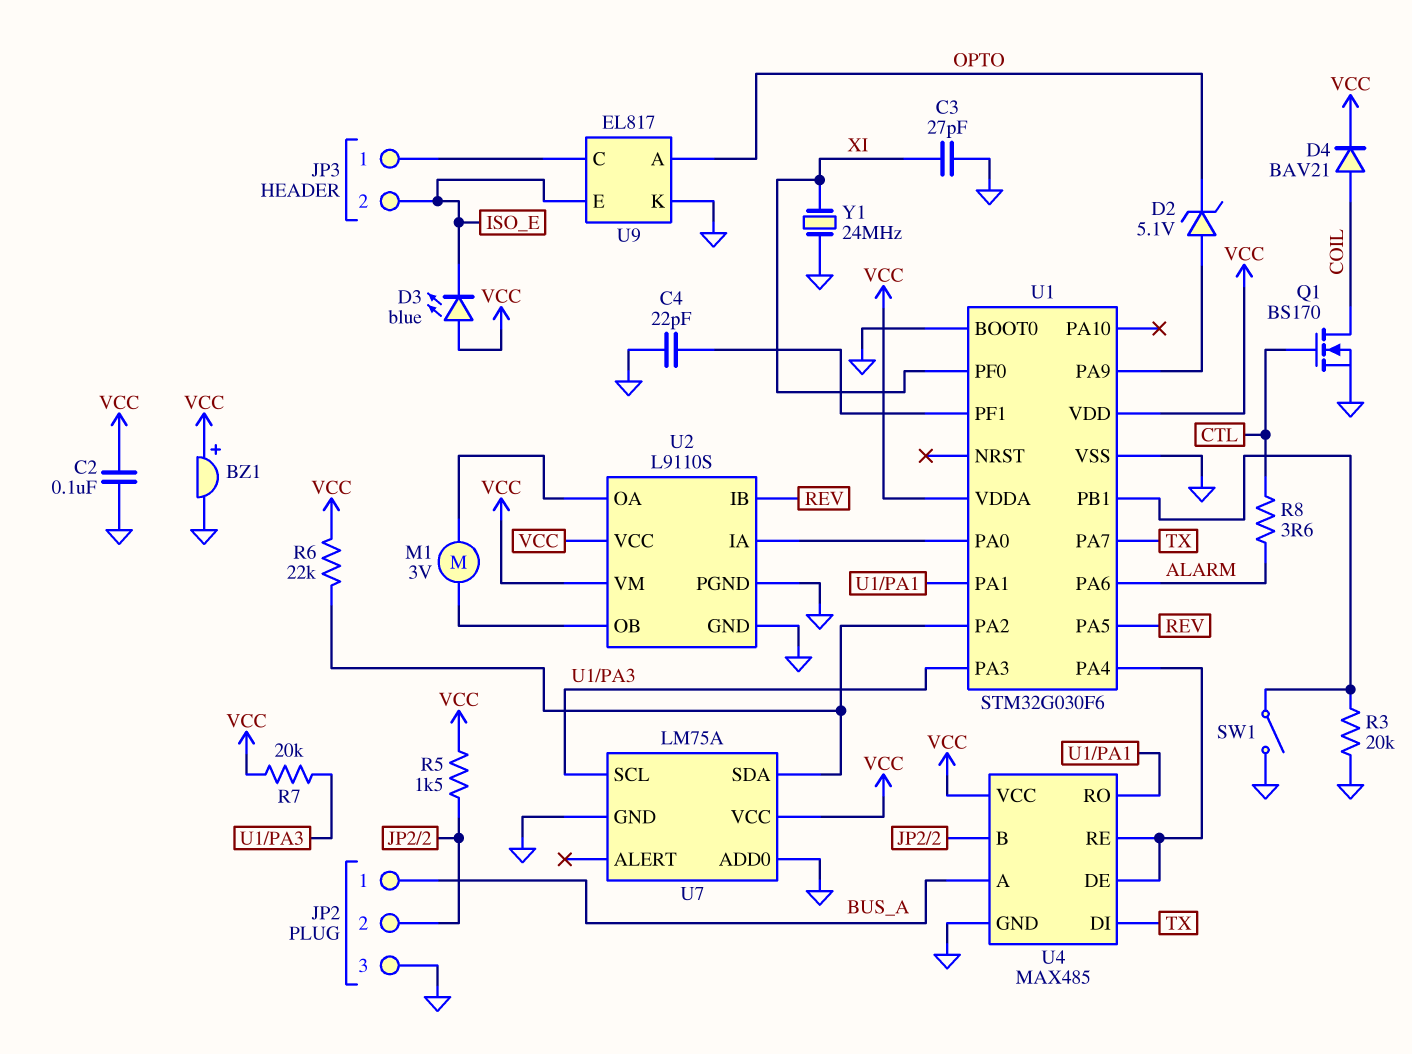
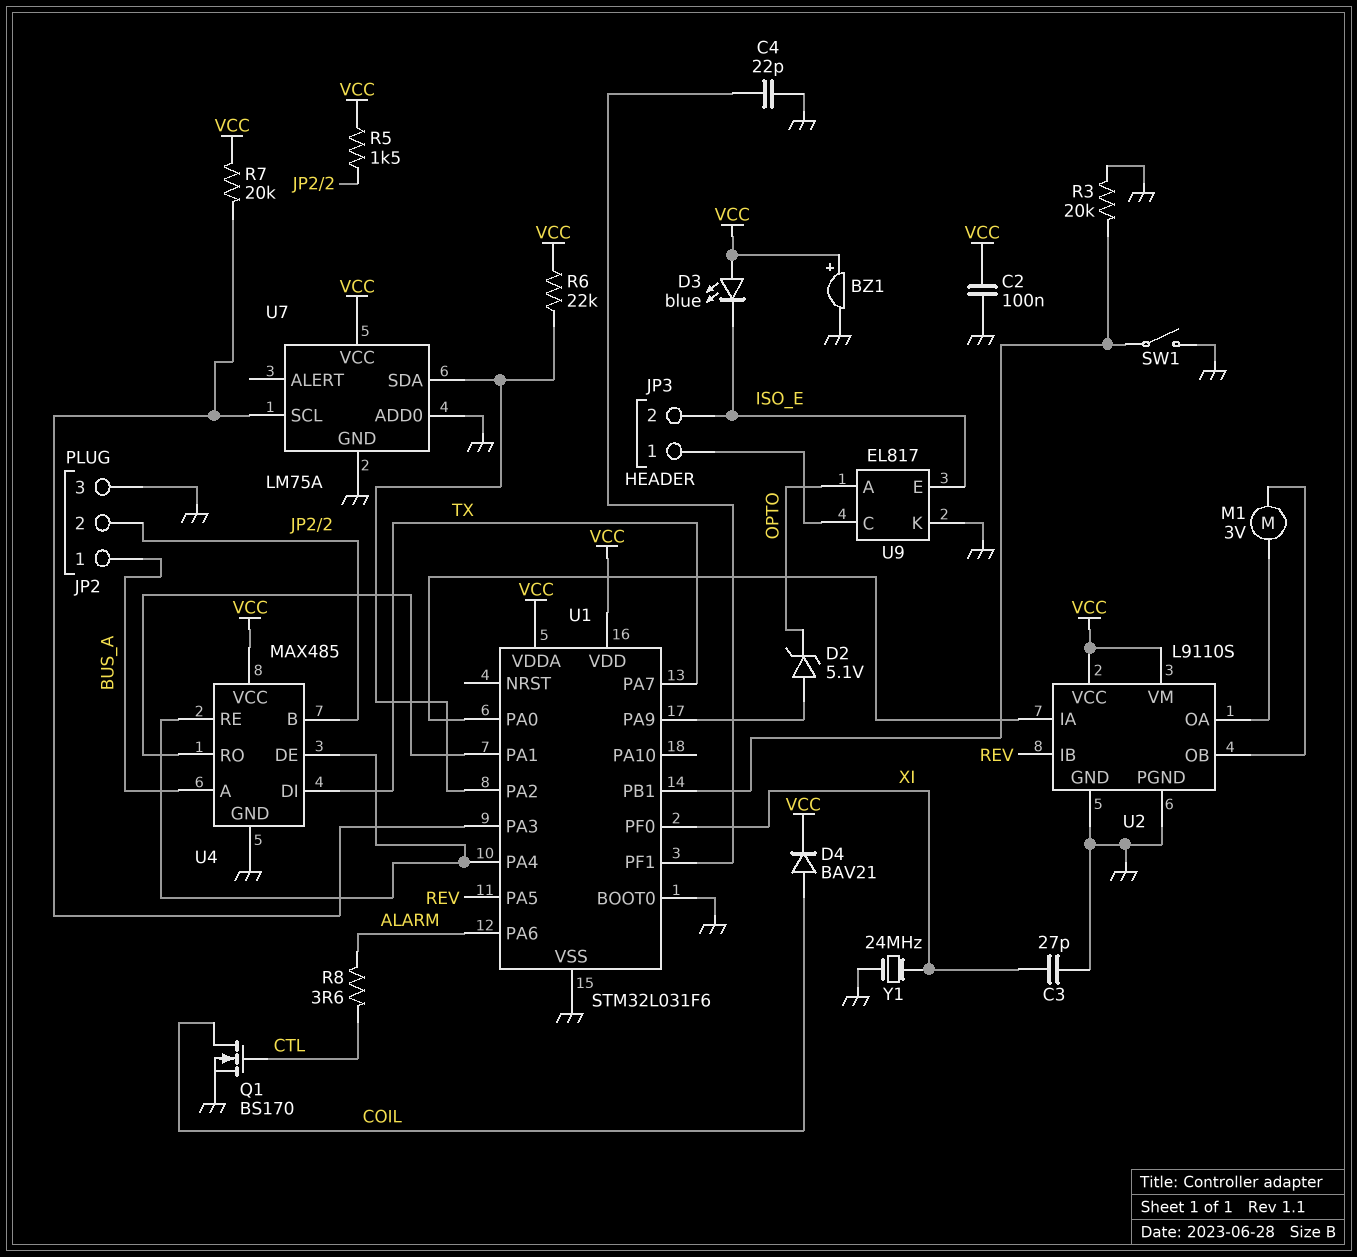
U1: STM32G030F6 -> STM32L031F6

